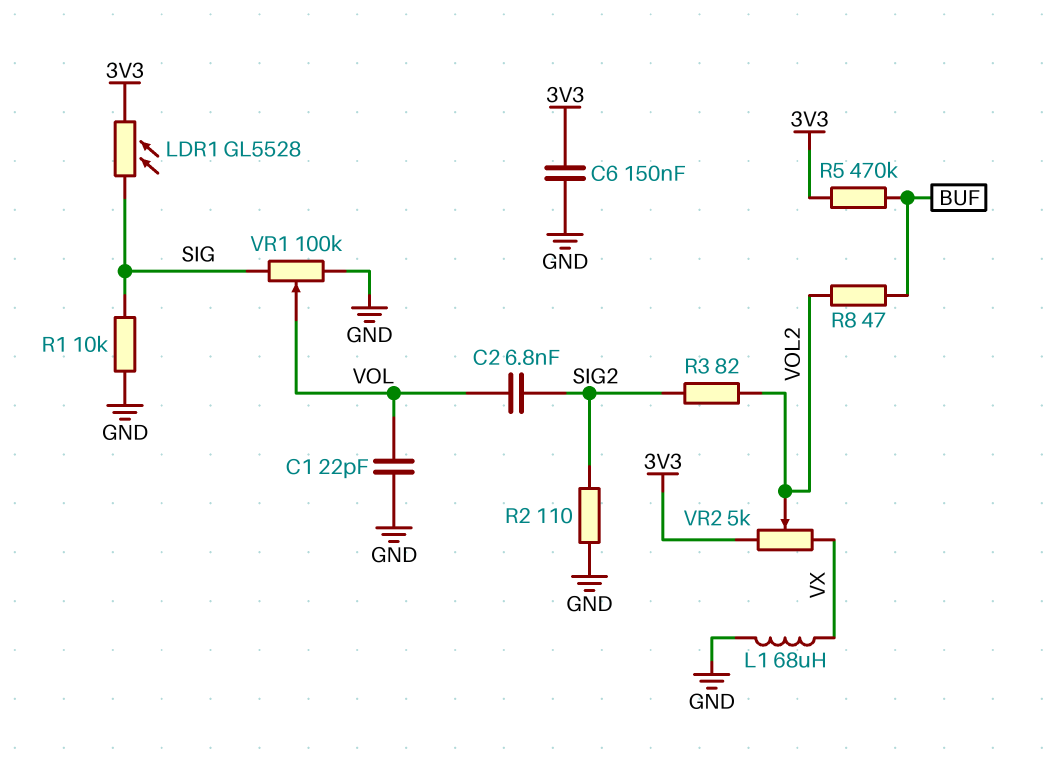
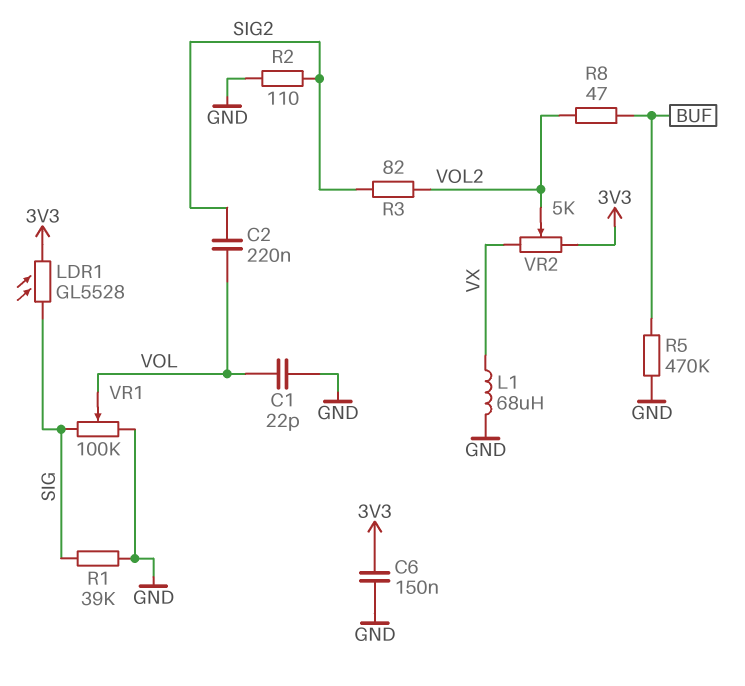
C2: 6.8nF (SIG2, VOL) -> 220nF (SIG2, VOL)
R1: 10k (GND, SIG) -> 39k (GND, SIG)
R5: 470k (3V3, BUF) -> 470k (BUF, GND)

